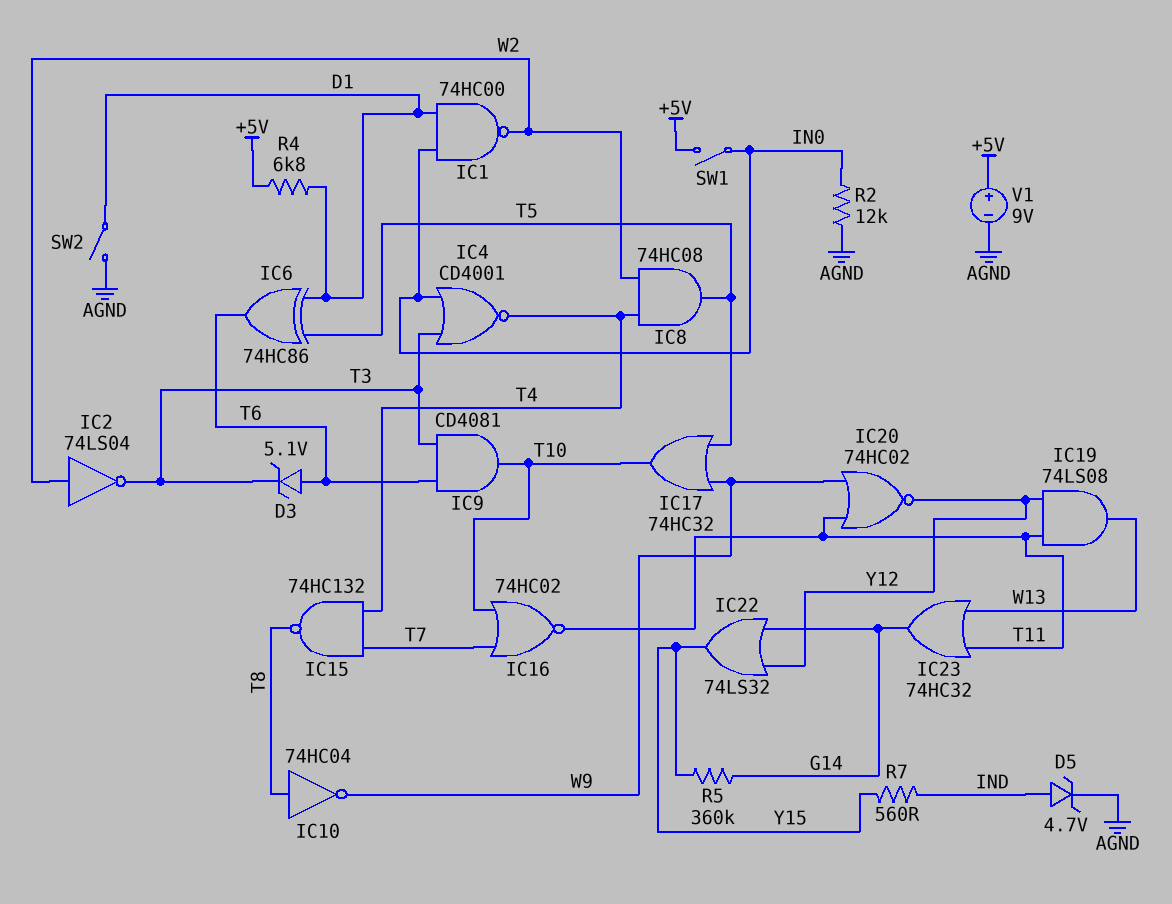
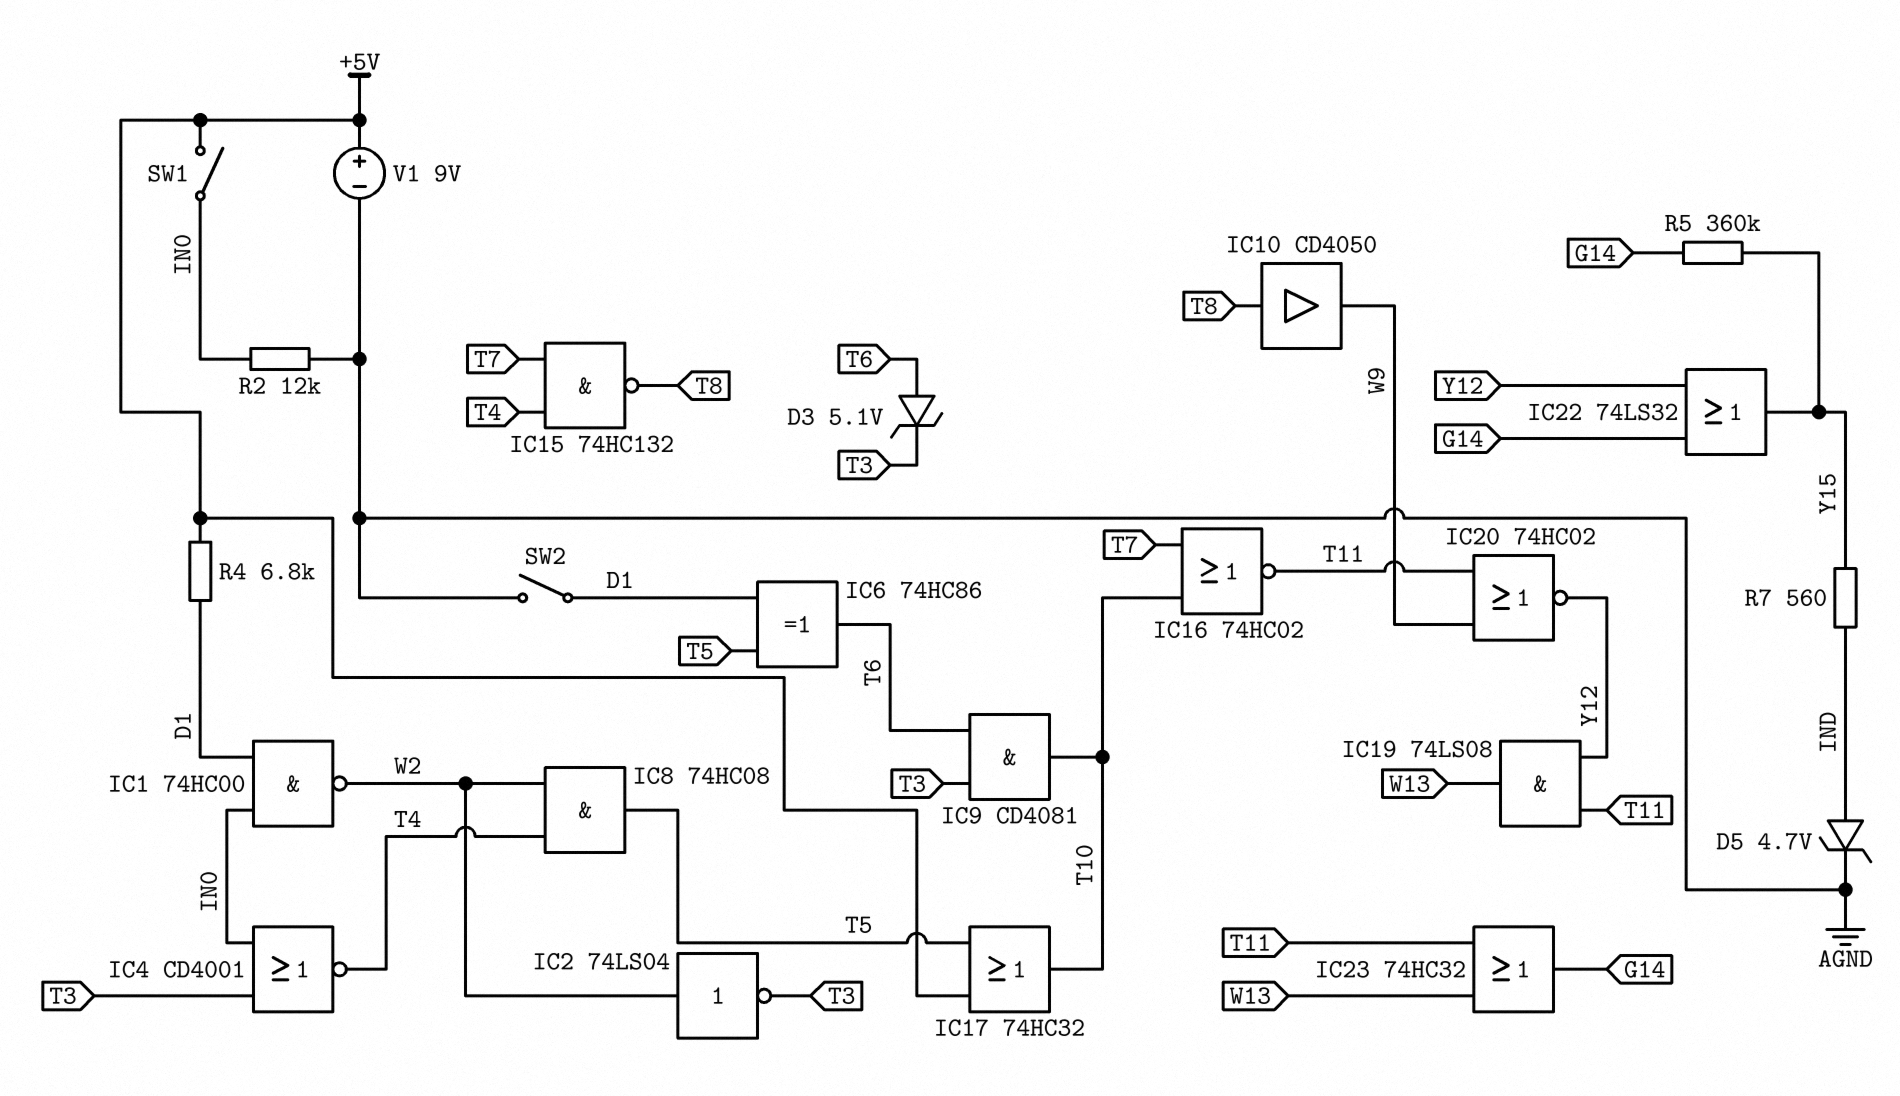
IC10: NOT 74HC04 (in T8, out W9) -> buffer CD4050 (in T8, out W9)
IC17: OR 74HC32 (in T5, in W9, out T10) -> OR 74HC32 (in +5V, in T5, out T10)

